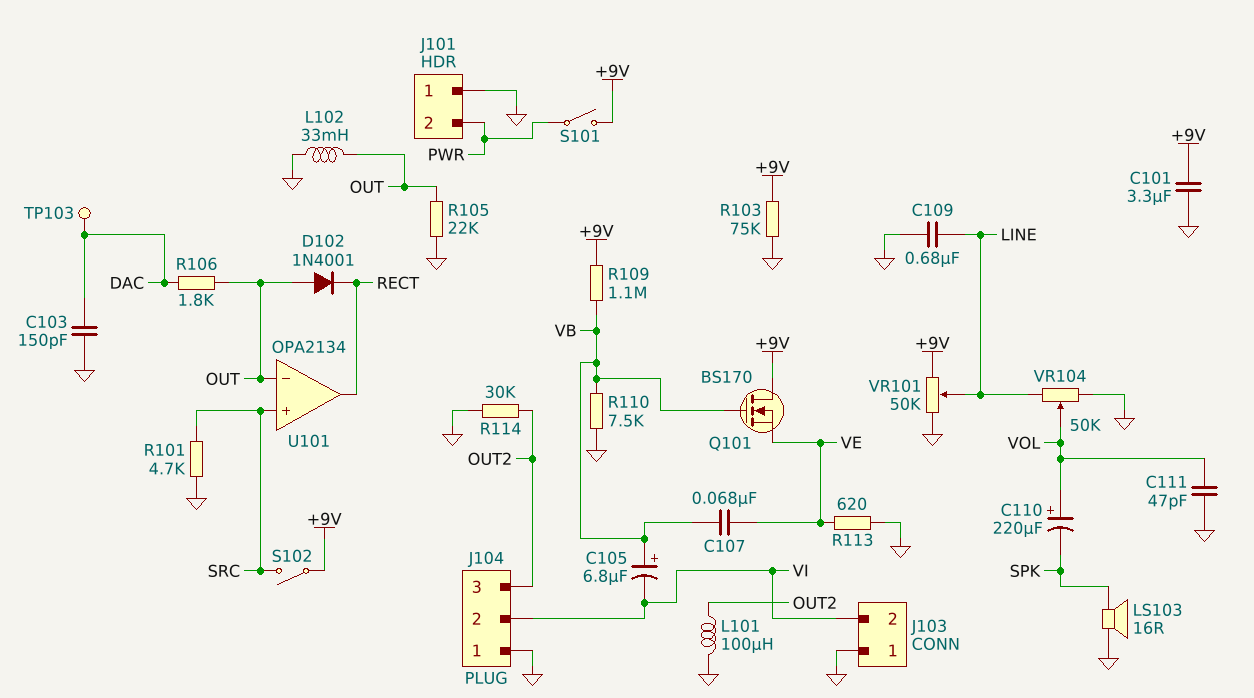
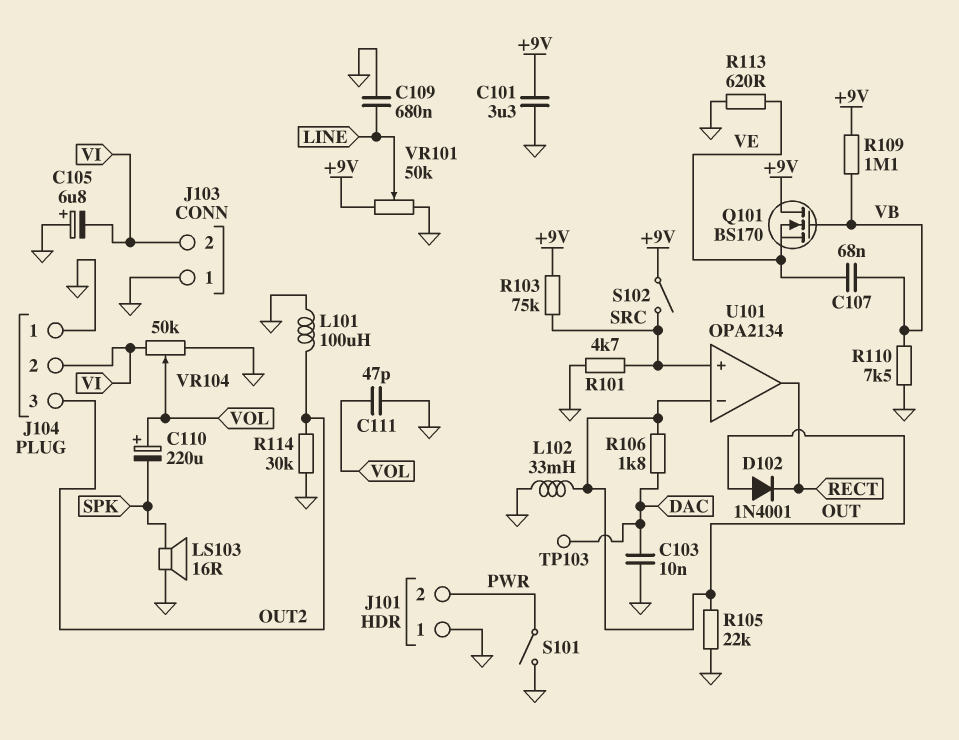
C103: 150pF (DAC, GND) -> 10nF (DAC, GND)
C105: 6.8uF (plus VB, minus VI) -> 6.8uF (plus GND, minus VI)
R103: 75k (+9V, GND) -> 75k (+9V, SRC)
S101: switch (+9V, PWR) -> switch (GND, PWR)
VR104: 50k (GND, LINE, wiper VOL) -> 50k (GND, VI, wiper VOL)

